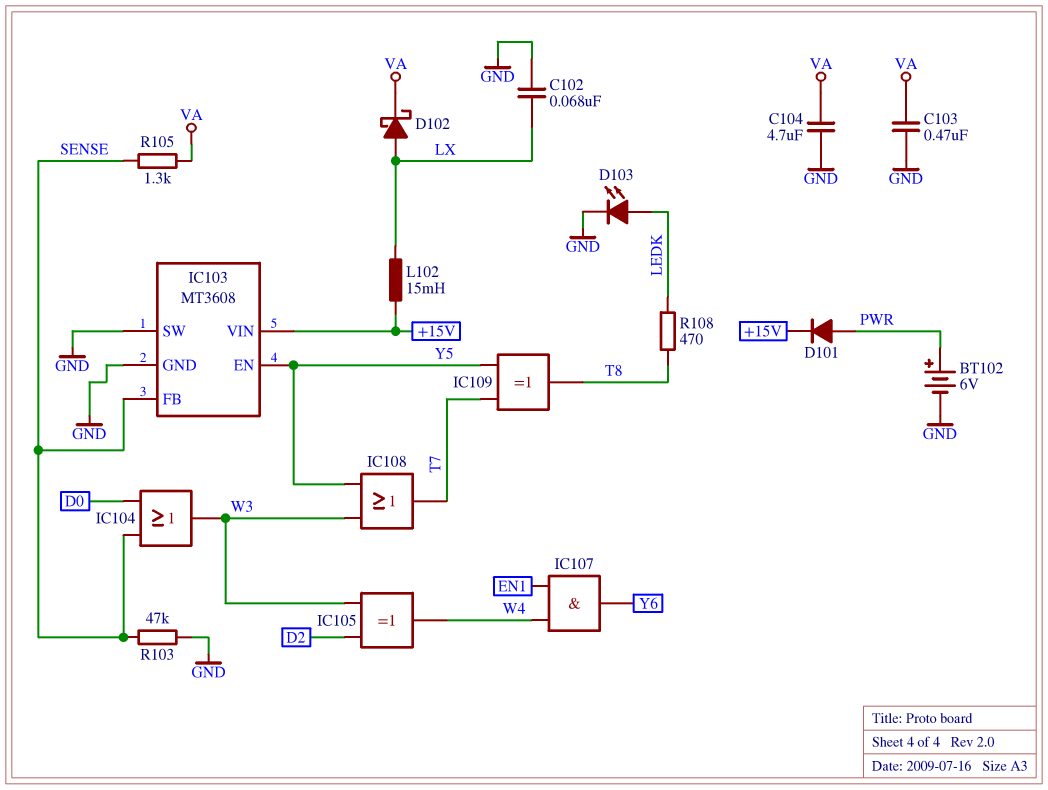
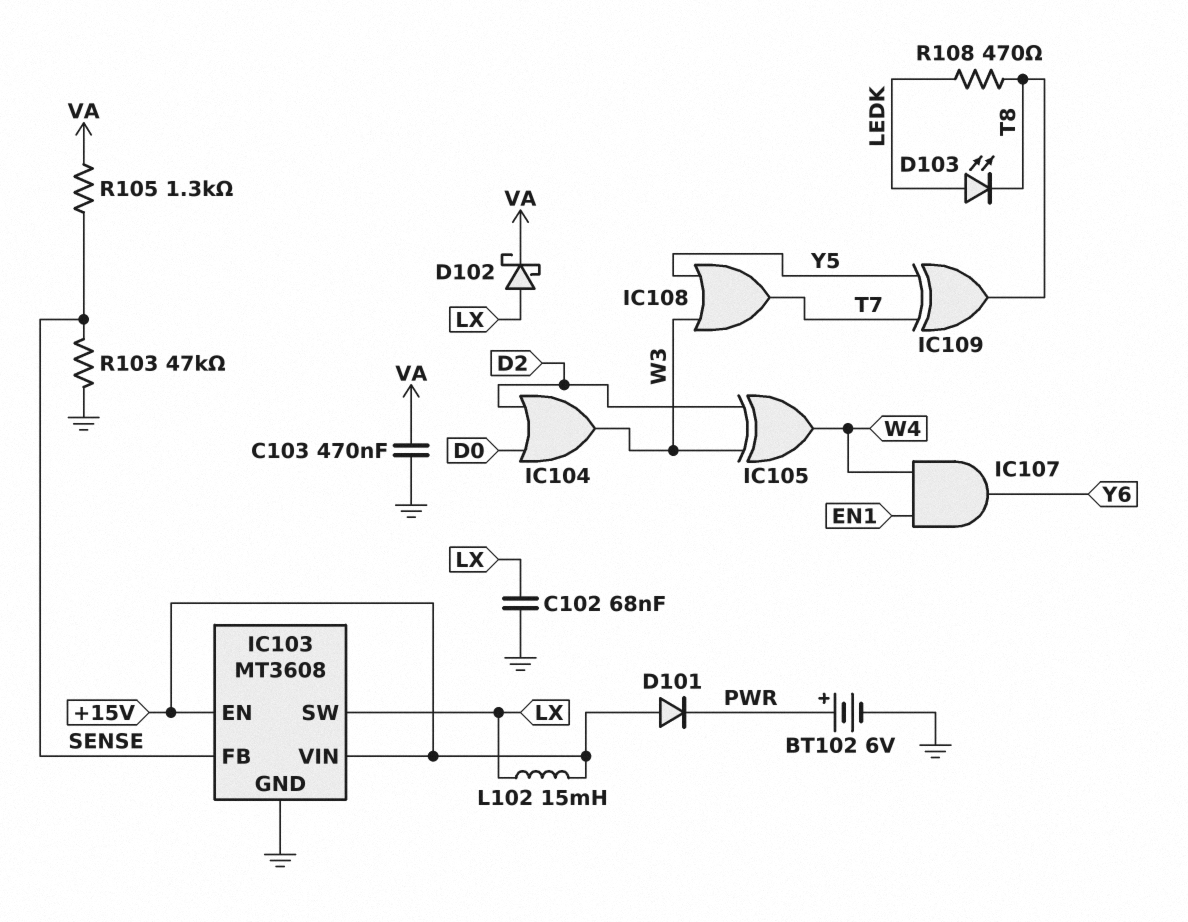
C104: 4.7uF (GND, VA) -> none
D101: diode (A PWR, K +15V) -> diode (A +15V, K PWR)
D103: LED (A LEDK, K GND) -> LED (A LEDK, K T8)
IC103 pin EN: Y5 -> +15V
IC103 pin SW: GND -> LX
IC104: OR (in D0, in SENSE, out W3) -> OR (in D0, in D2, out W3)

